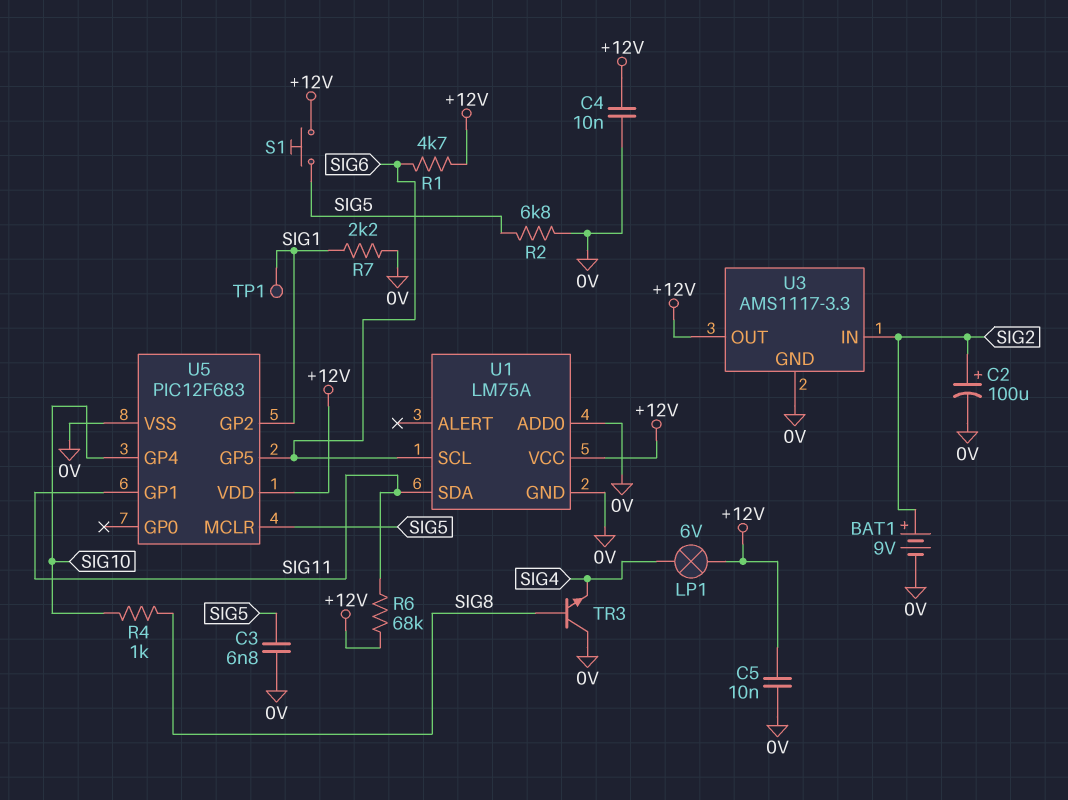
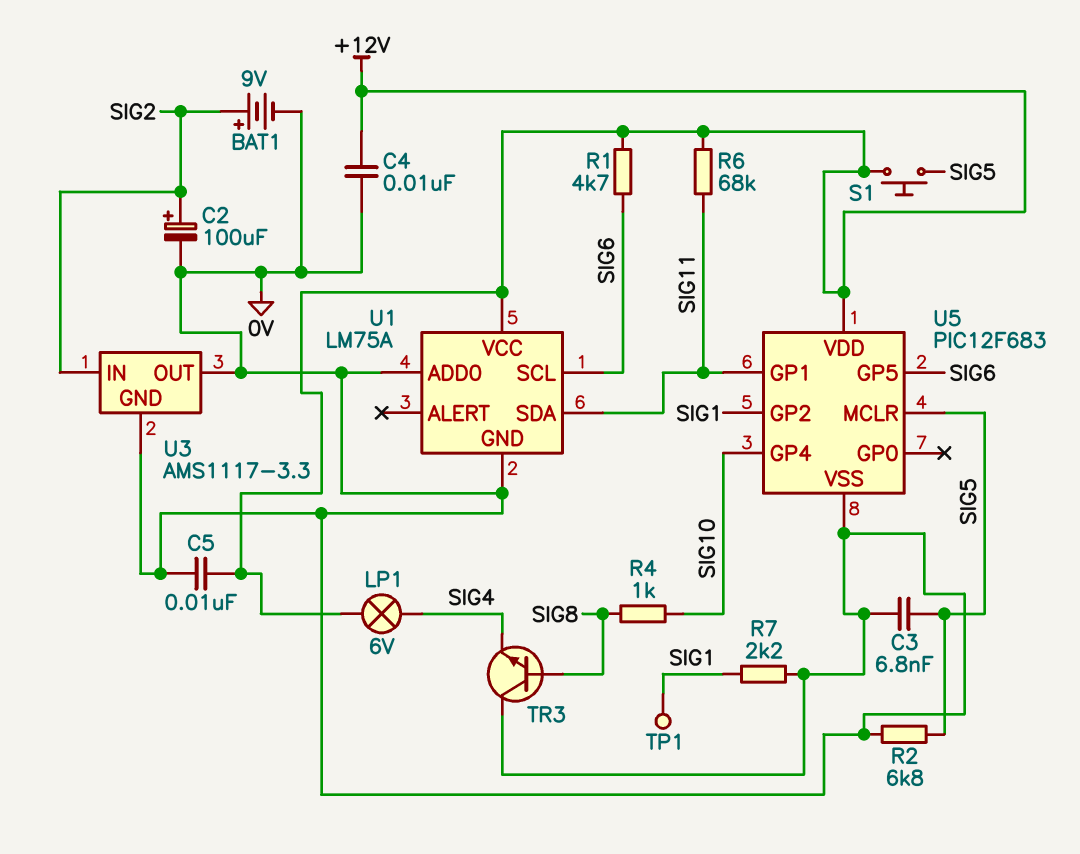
U3 pin OUT: +12V -> 0V

